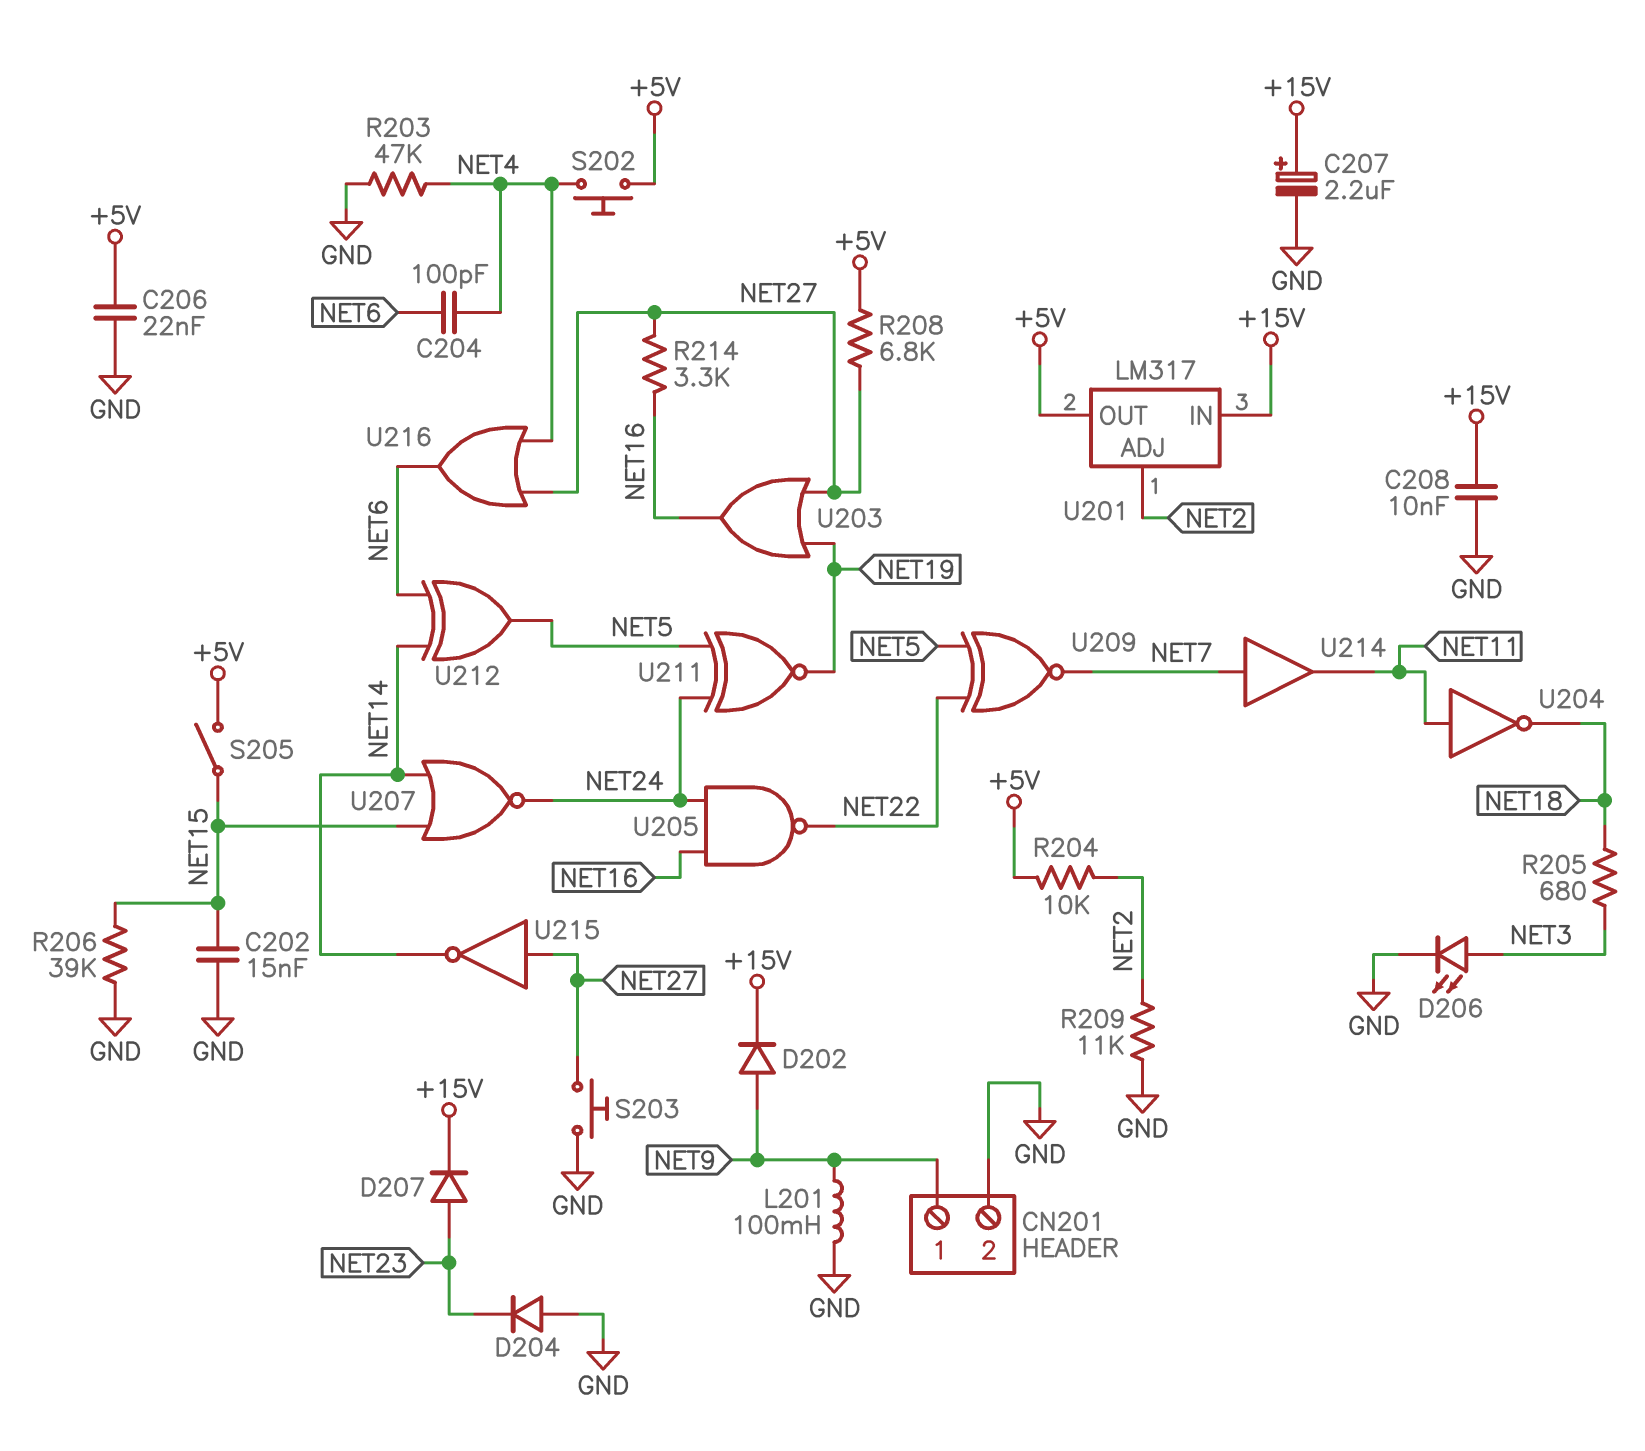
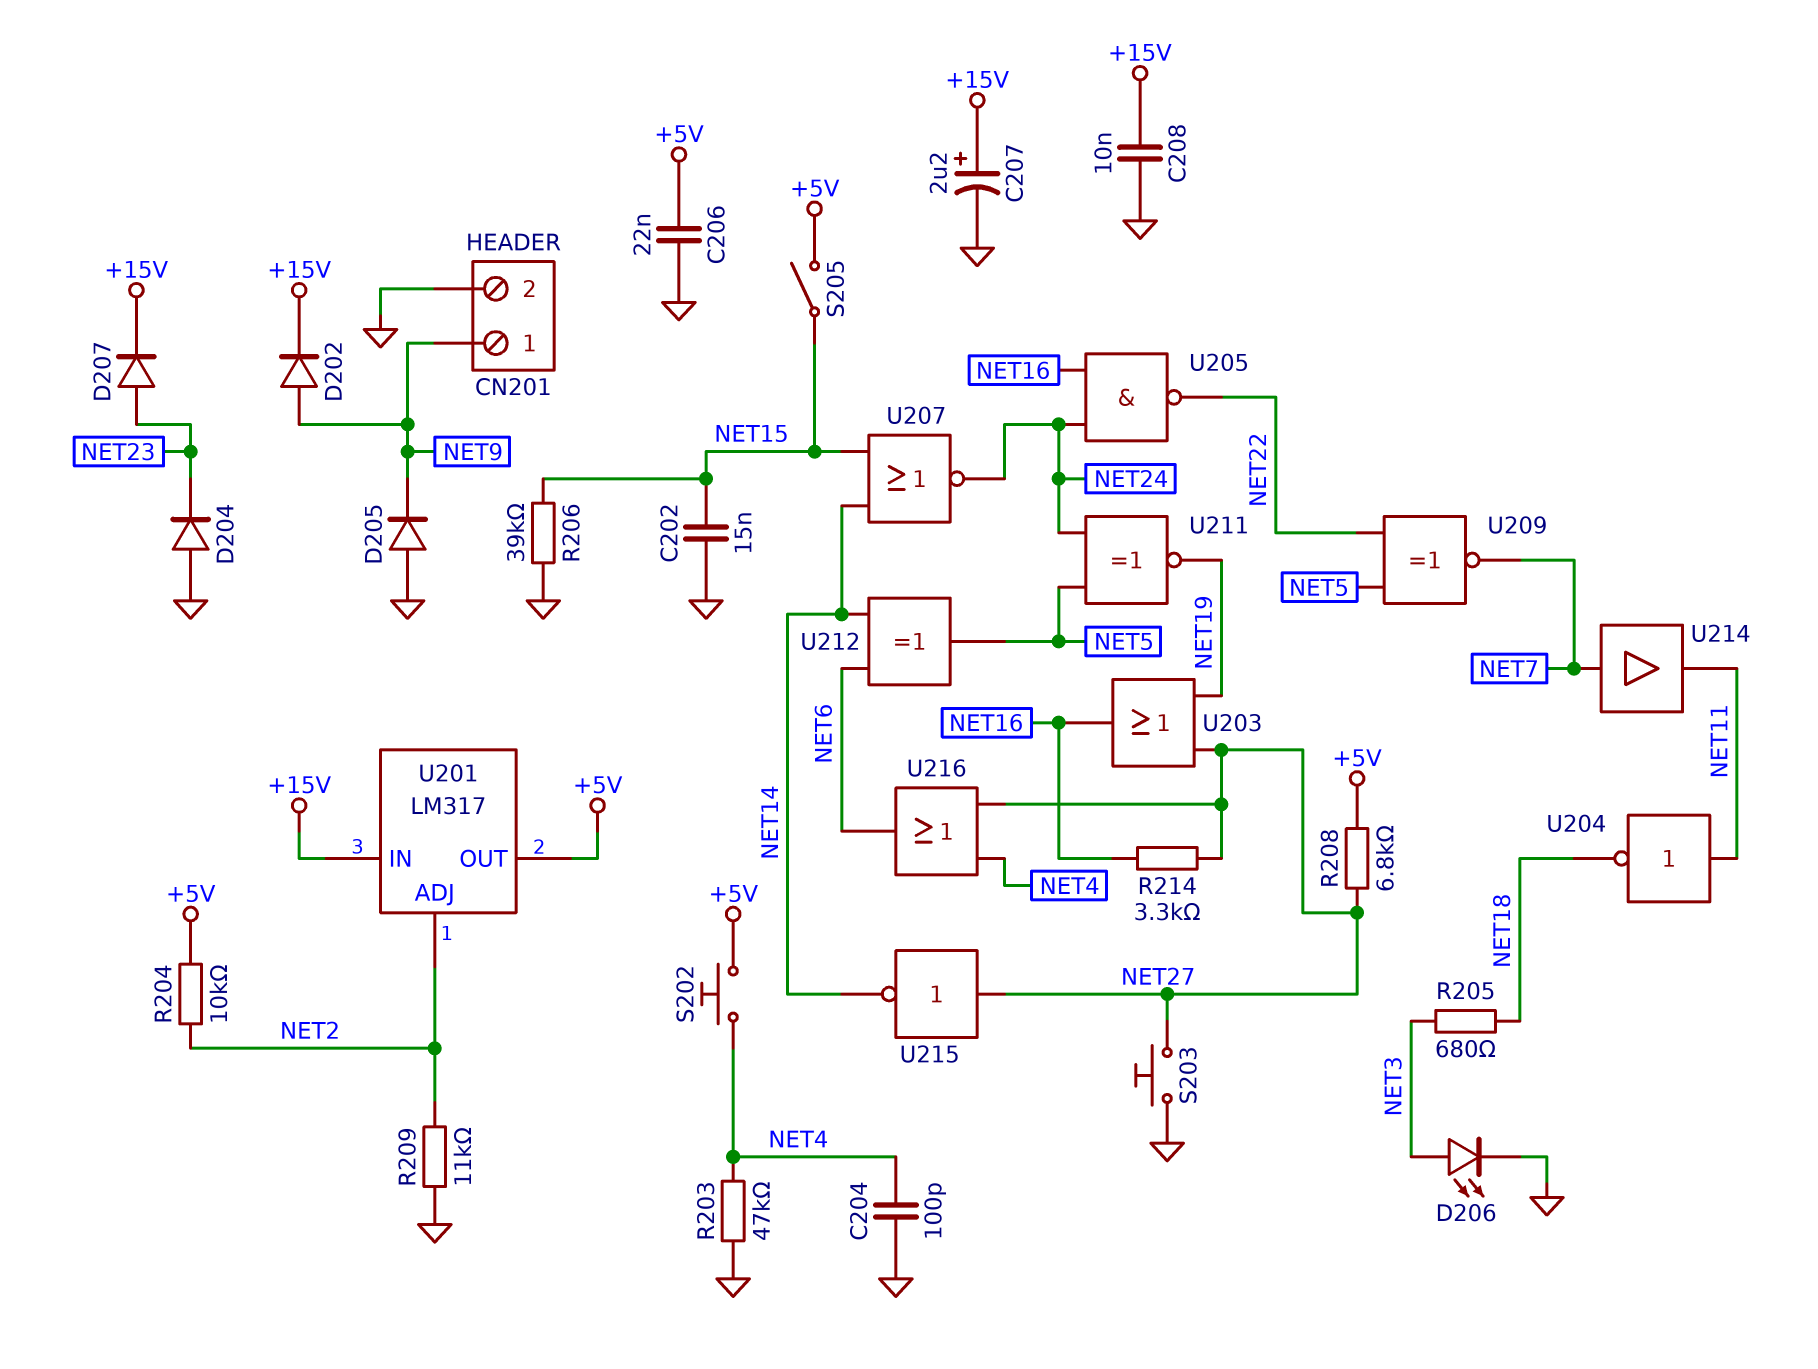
C204: 100pF (NET4, NET6) -> 100pF (GND, NET4)
D205: none -> diode (A GND, K NET9)
L201: 100mH (GND, NET9) -> none

